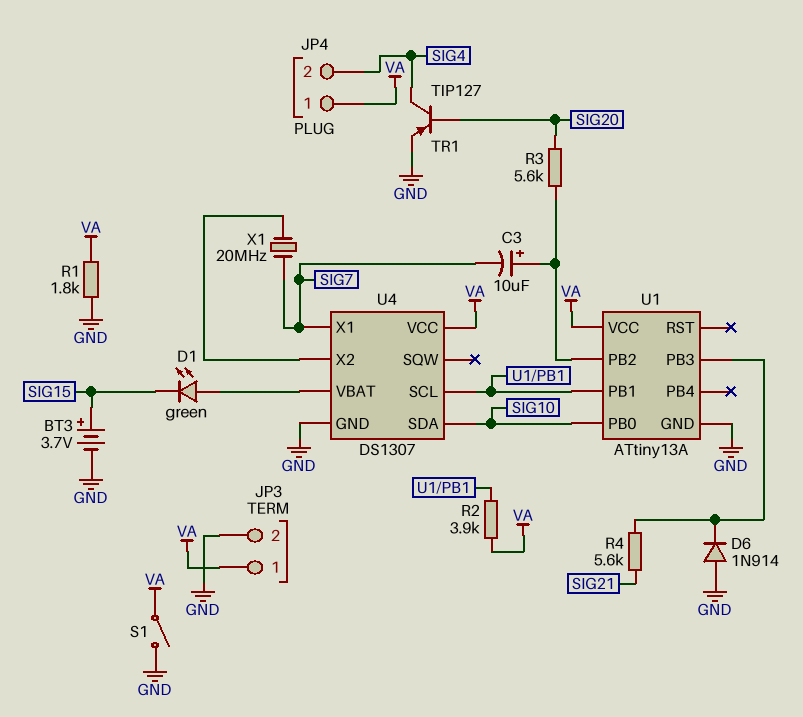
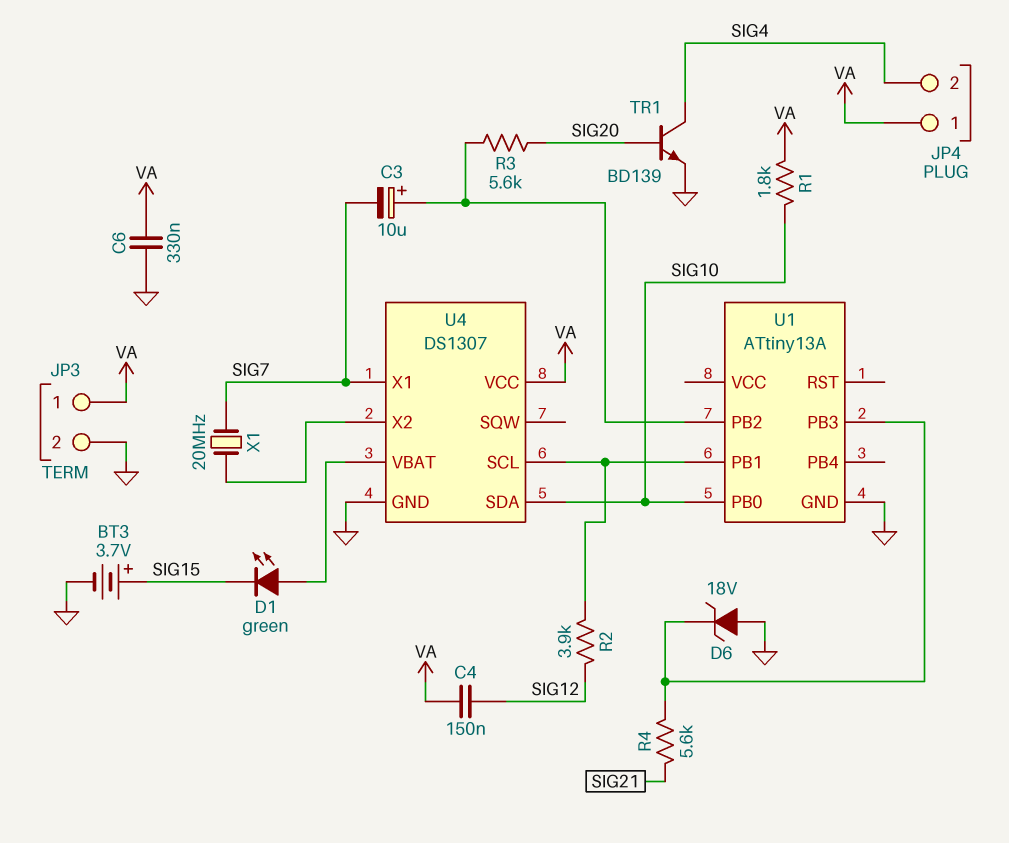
C4: none -> 150nF (SIG12, VA)
C6: none -> 330nF (GND, VA)
D6: diode 1N914 (A GND, K U1/PB3) -> zener 18V (A GND, K U1/PB3)
R1: 1.8k (GND, VA) -> 1.8k (SIG10, VA)
R2: 3.9k (U1/PB1, VA) -> 3.9k (SIG12, U1/PB1)
S1: switch (GND, VA) -> none
TR1: PNP TIP127 (B SIG20, C SIG4, E GND) -> NPN BD139 (B SIG20, C SIG4, E GND)
U1 pin VCC: VA -> none

